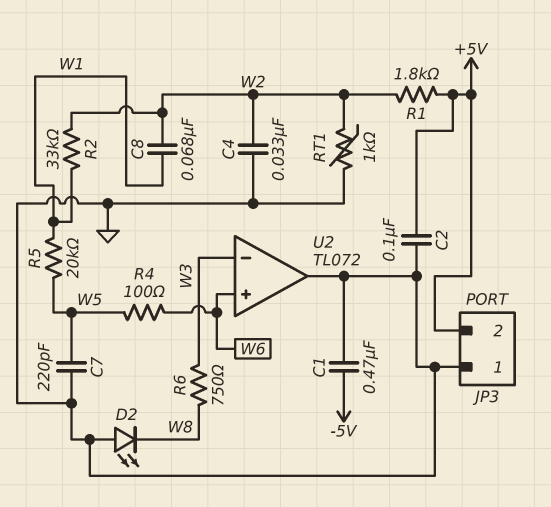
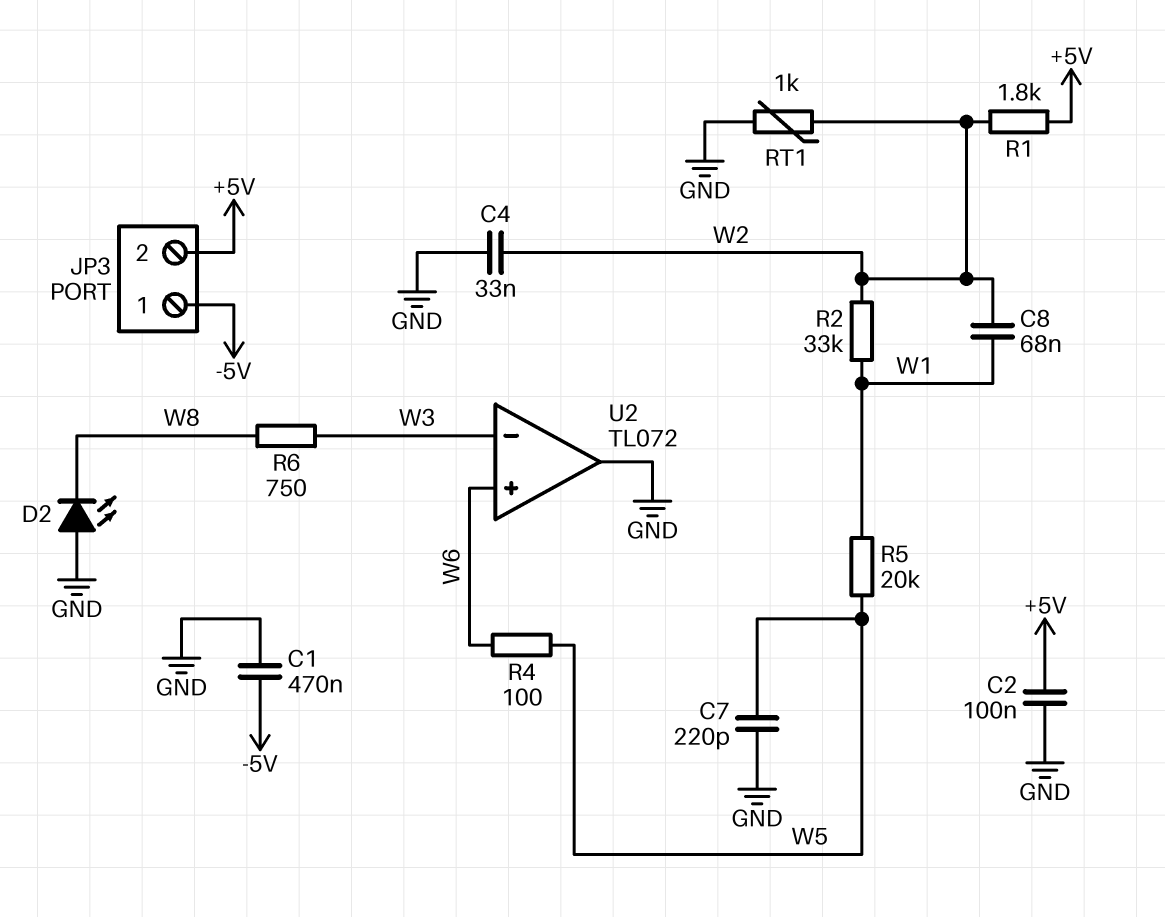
JP3 pin 1: GND -> -5V

